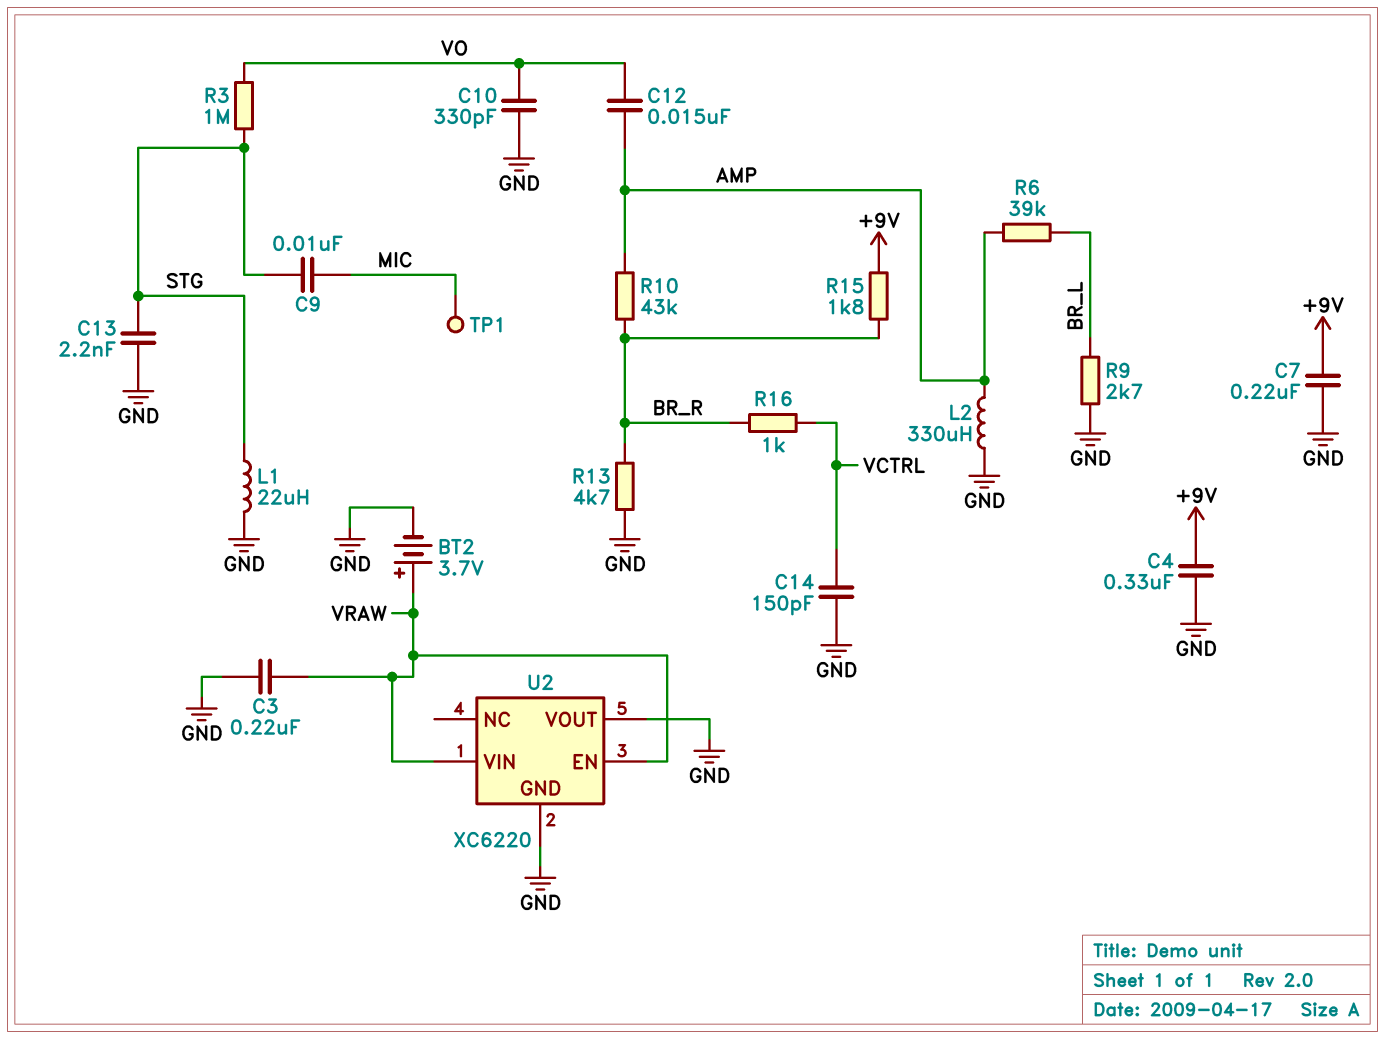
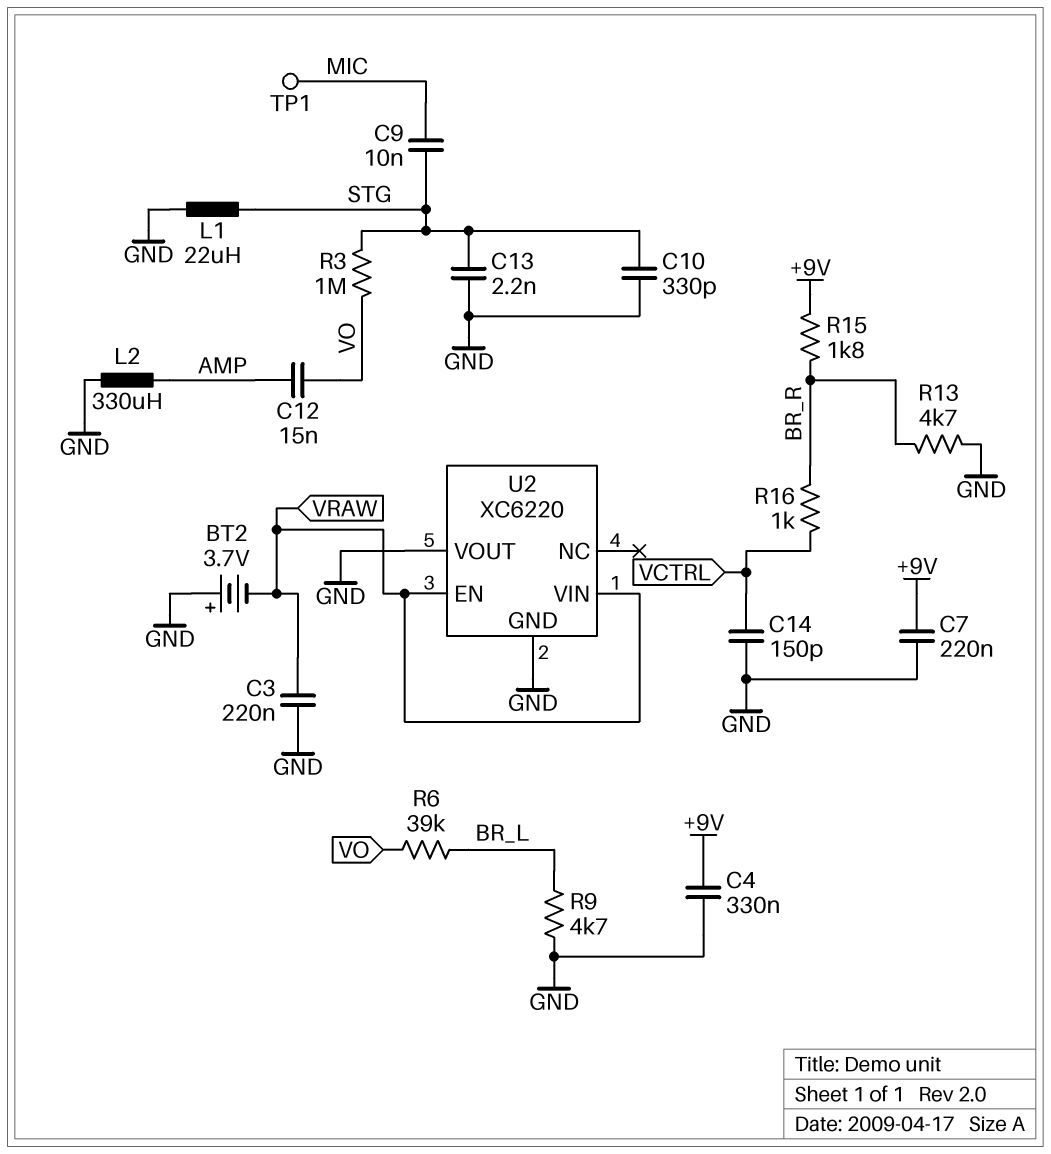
BT2: 3.7V (plus VRAW, minus GND) -> 3.7V (plus GND, minus VRAW)
C10: 330pF (GND, VO) -> 330pF (GND, STG)
R6: 39k (AMP, BR_L) -> 39k (BR_L, VO)
R9: 2.7k (BR_L, GND) -> 4.7k (BR_L, GND)
R10: 43k (AMP, BR_R) -> none

